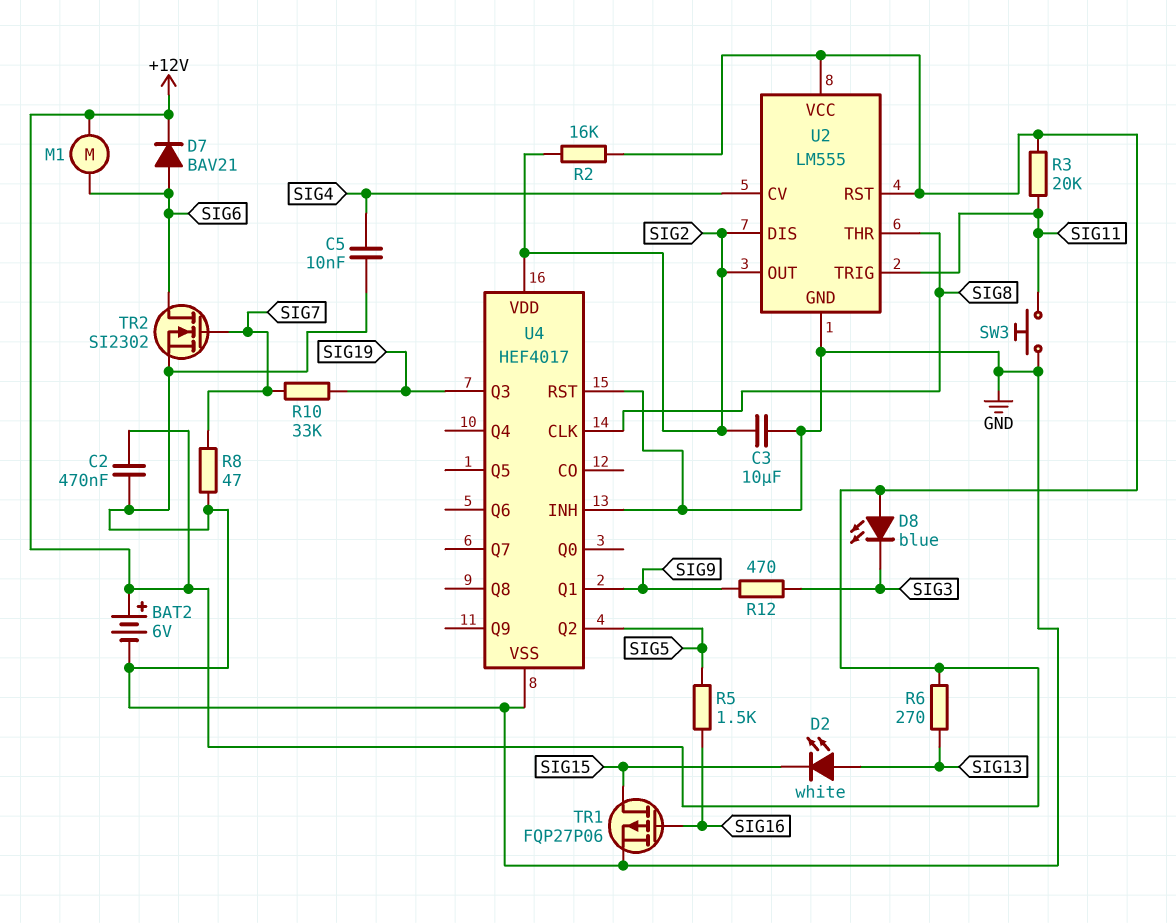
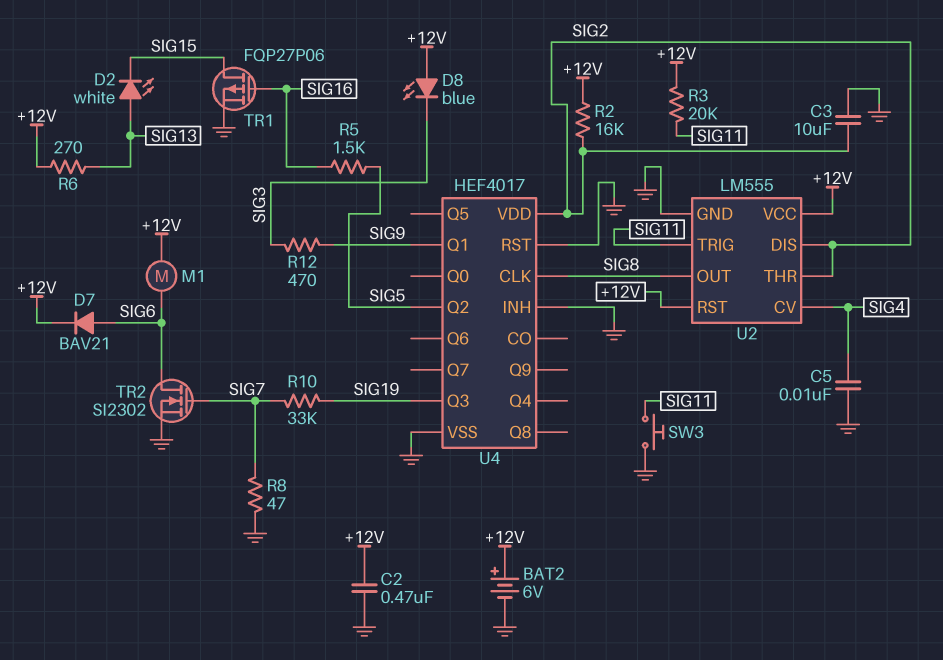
U2 pin OUT: SIG2 -> SIG8
U2 pin THR: SIG8 -> SIG2

